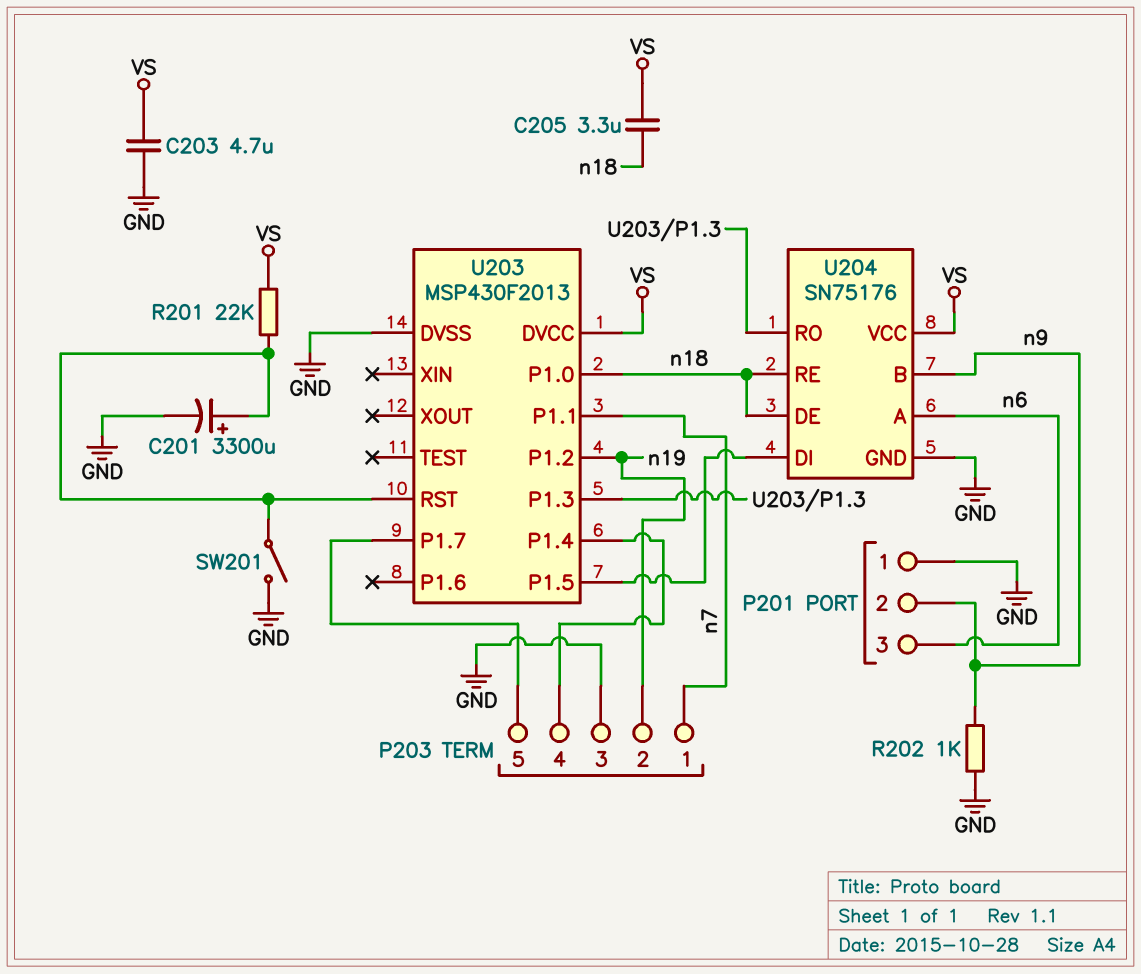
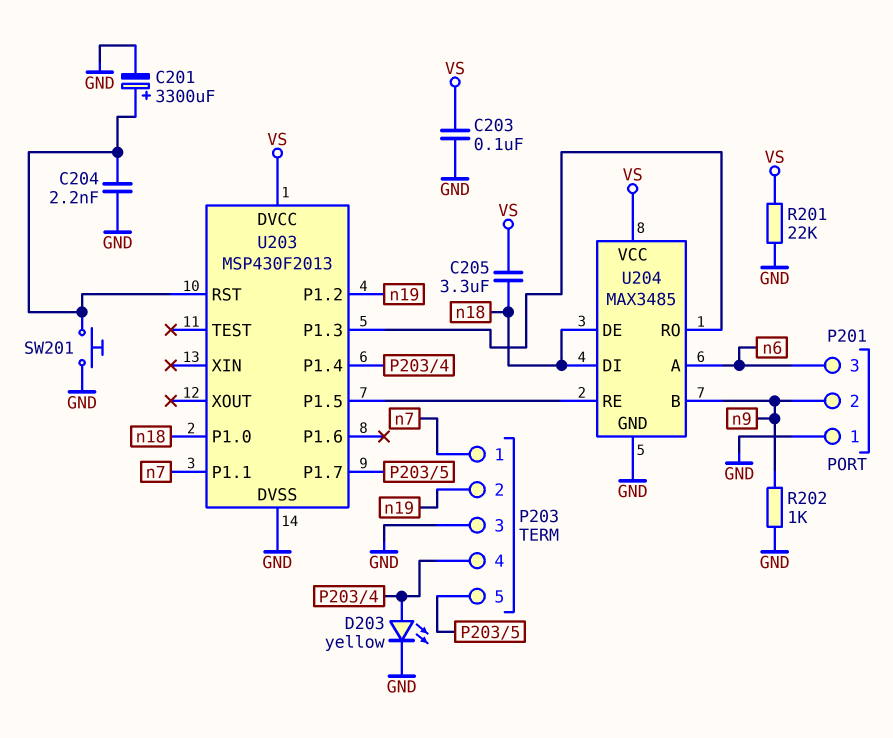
C203: 4.7uF (GND, VS) -> 100nF (GND, VS)
C204: none -> 2.2nF (GND, U203/RST)
D203: none -> LED yellow (A P203/4, K GND)
R201: 22k (U203/RST, VS) -> 22k (GND, VS)
SW201: switch (GND, U203/RST) -> button (GND, U203/RST)
U204: SN75176 -> MAX3485
U204 pin DI: U203/P1.5 -> n18
U204 pin RE: n18 -> U203/P1.5

